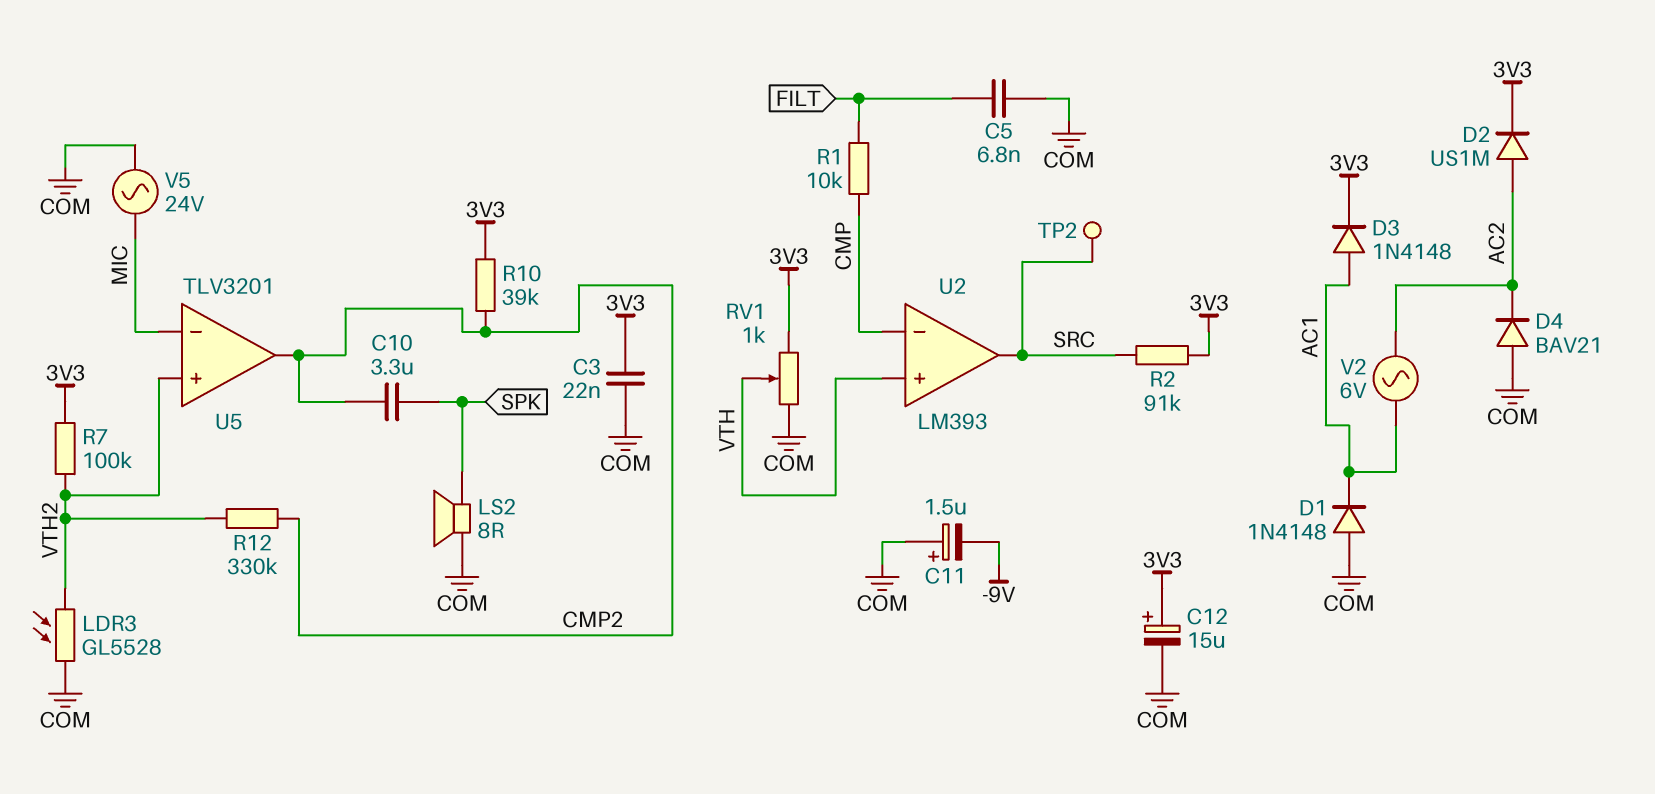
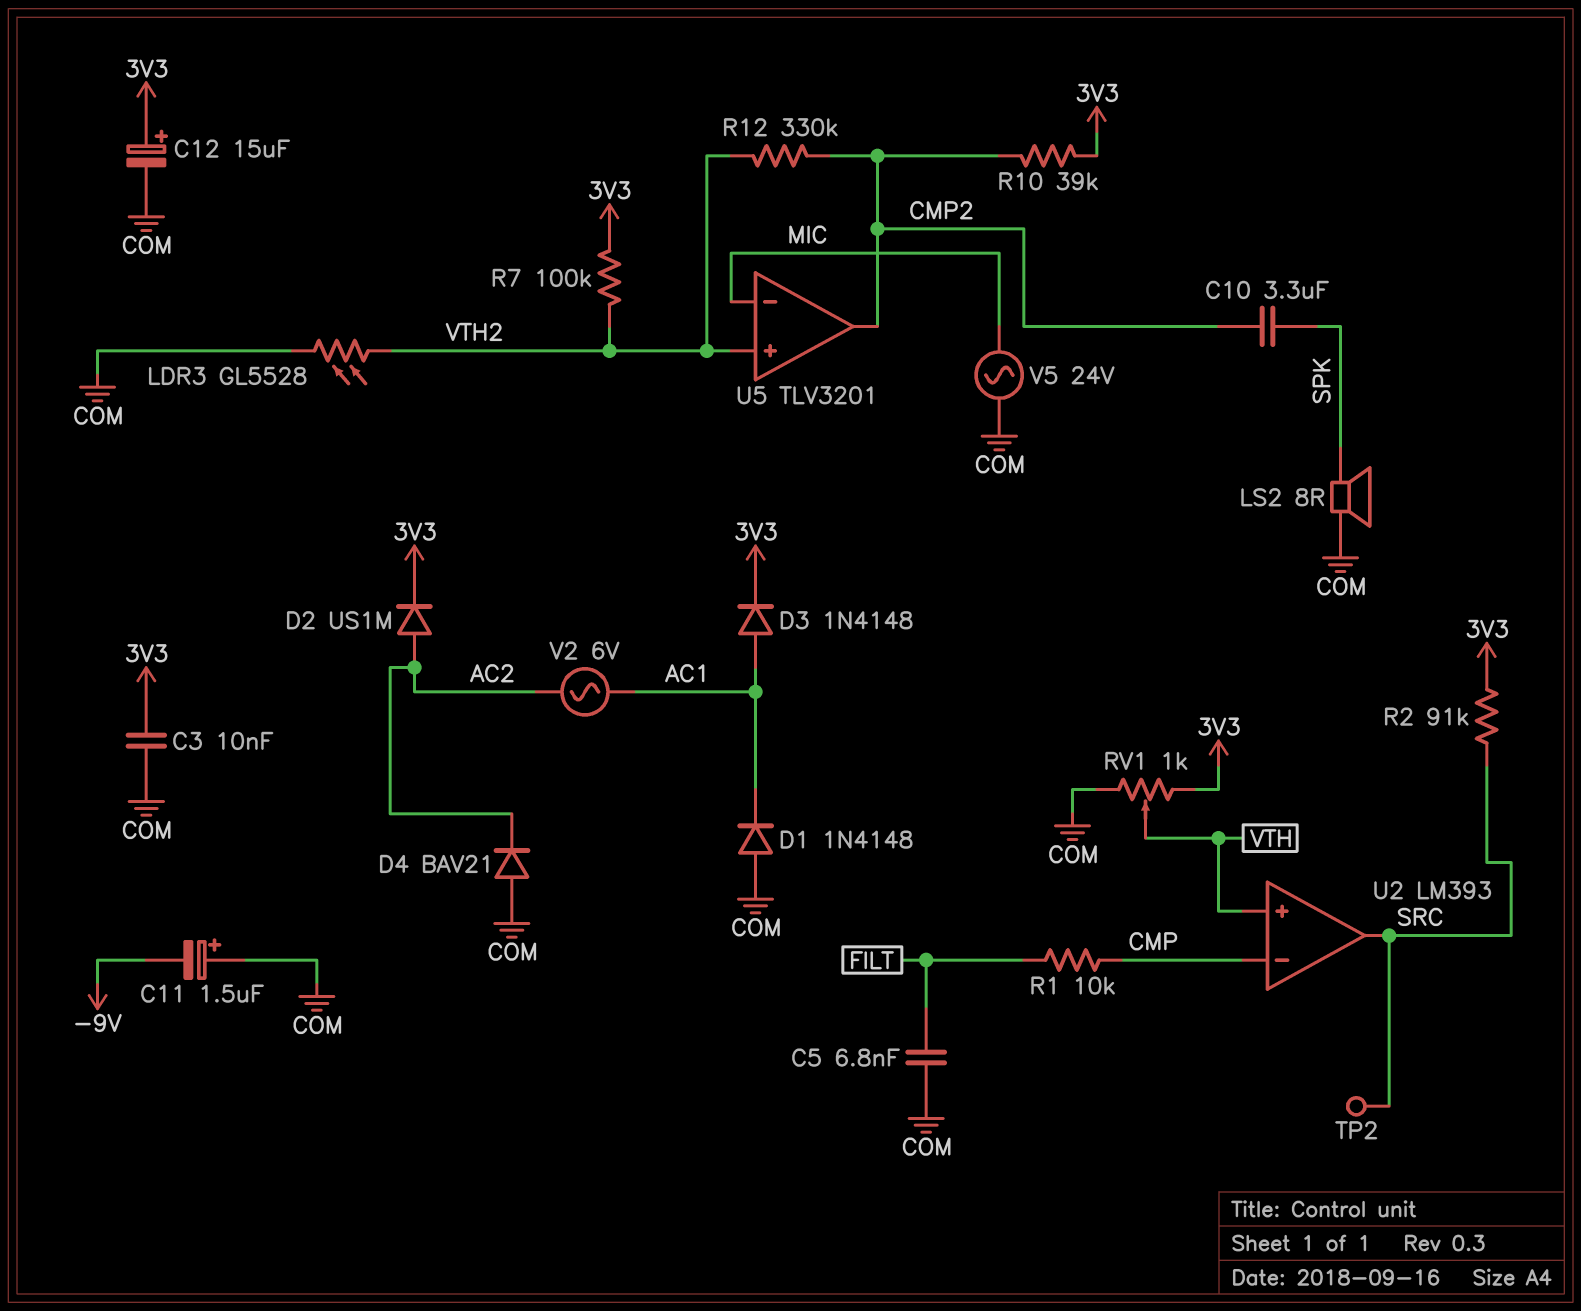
C3: 22nF (3V3, COM) -> 10nF (3V3, COM)

